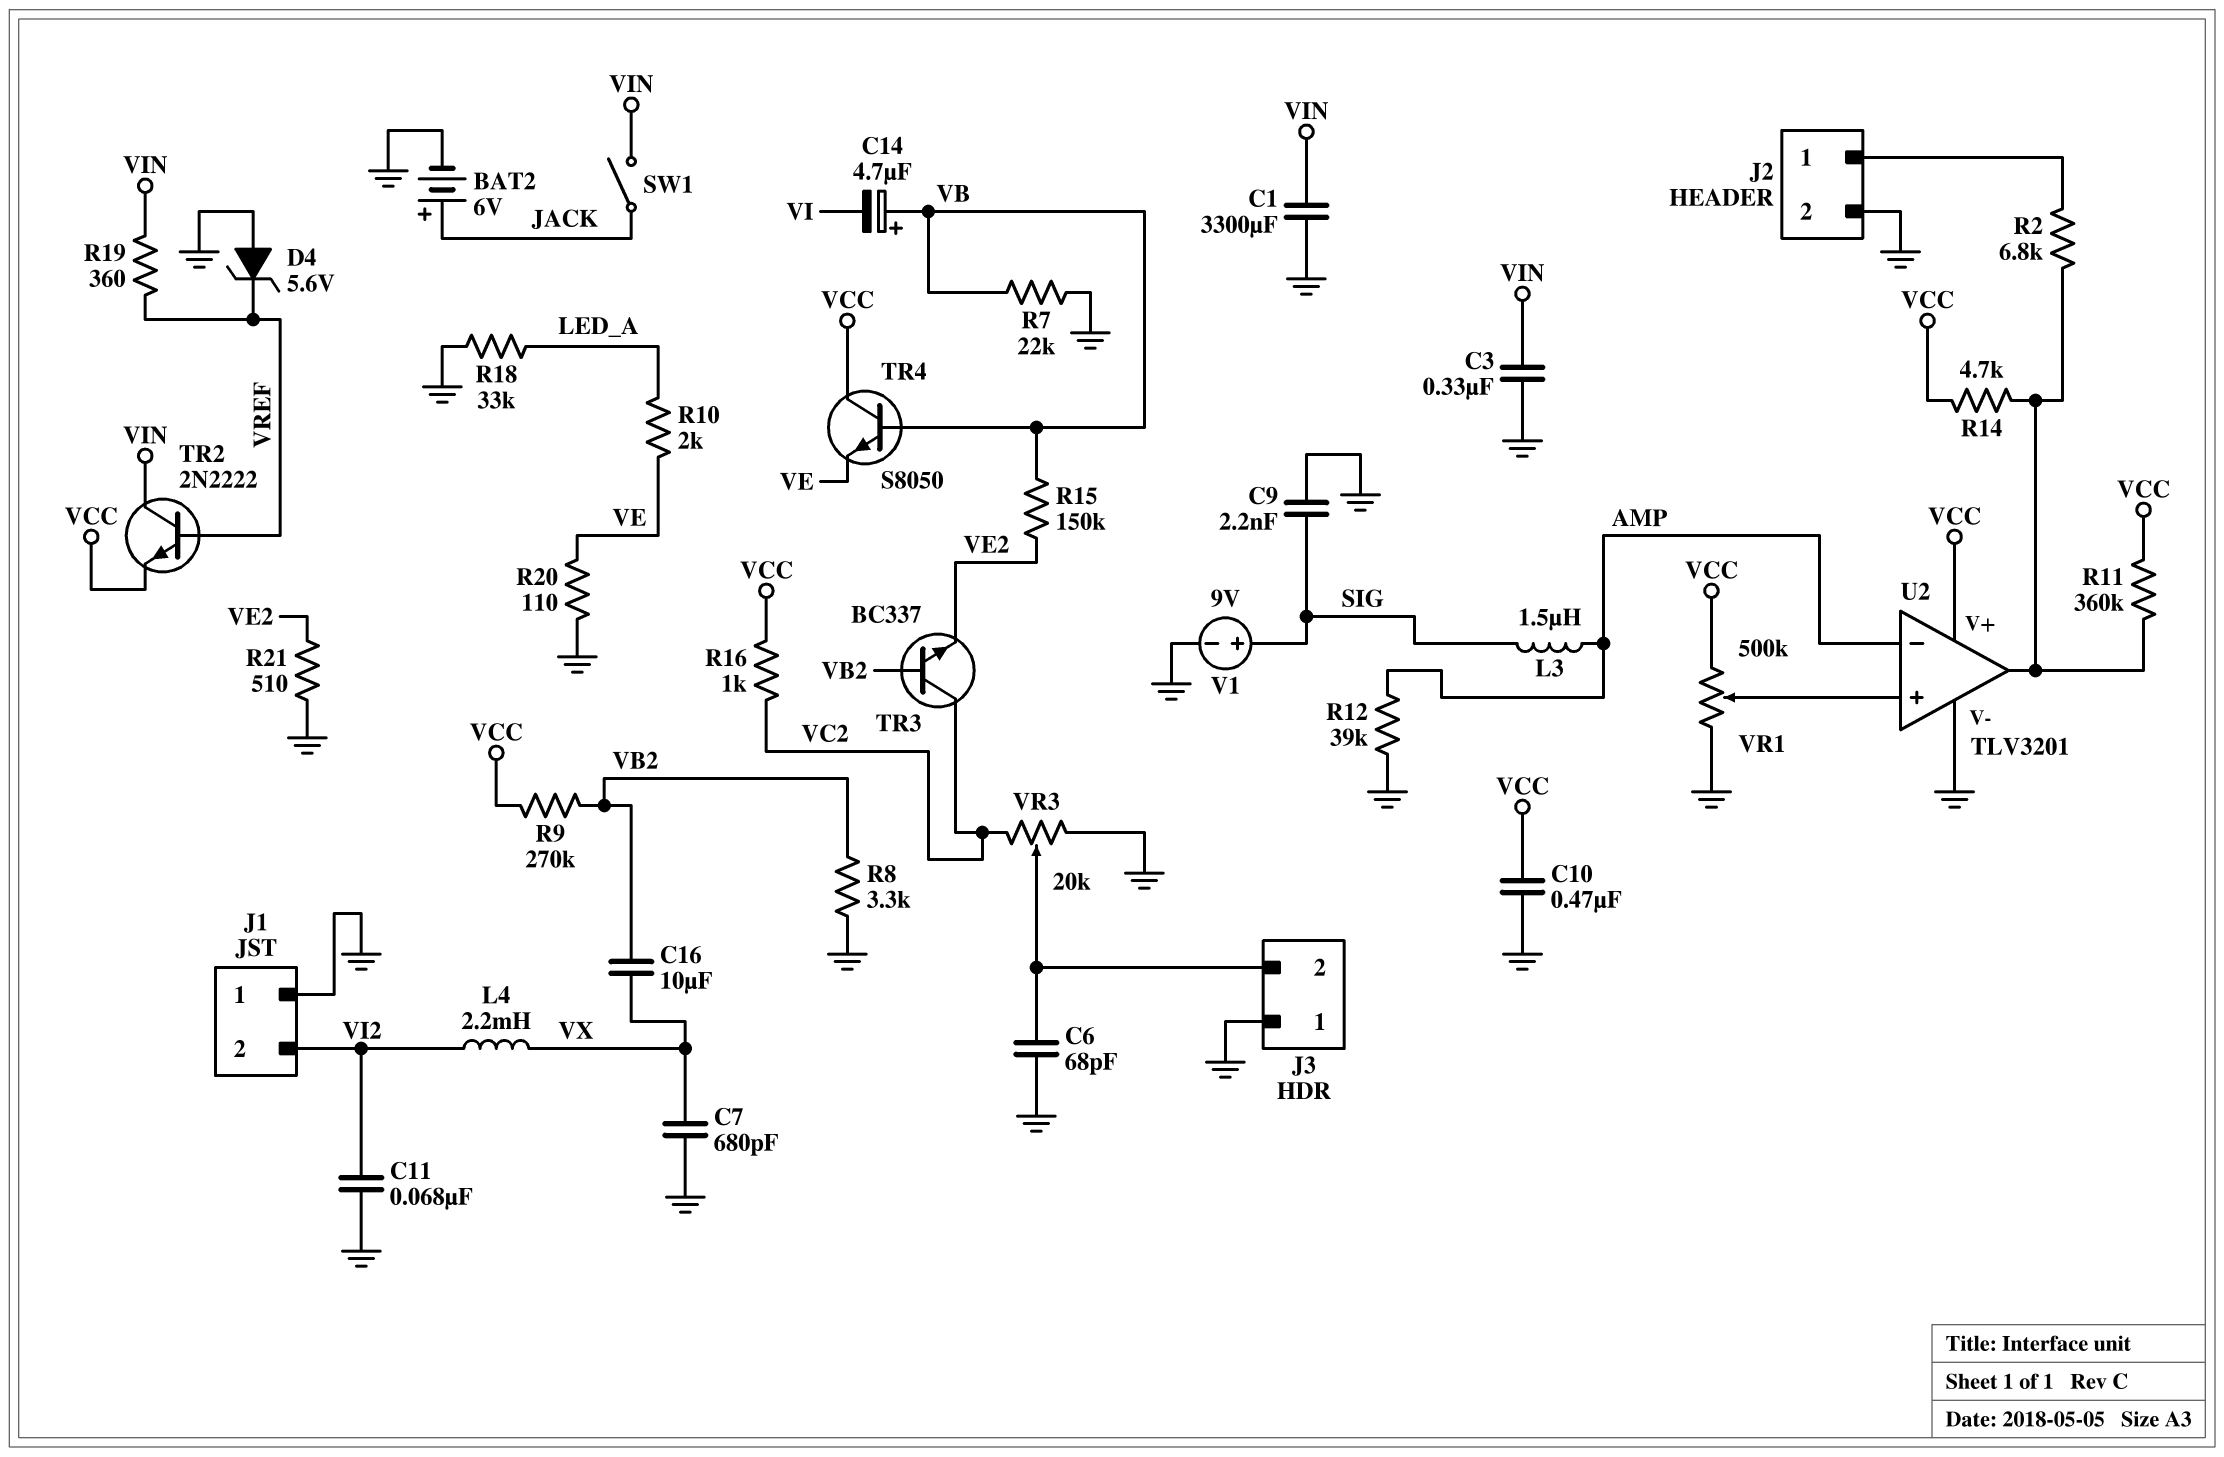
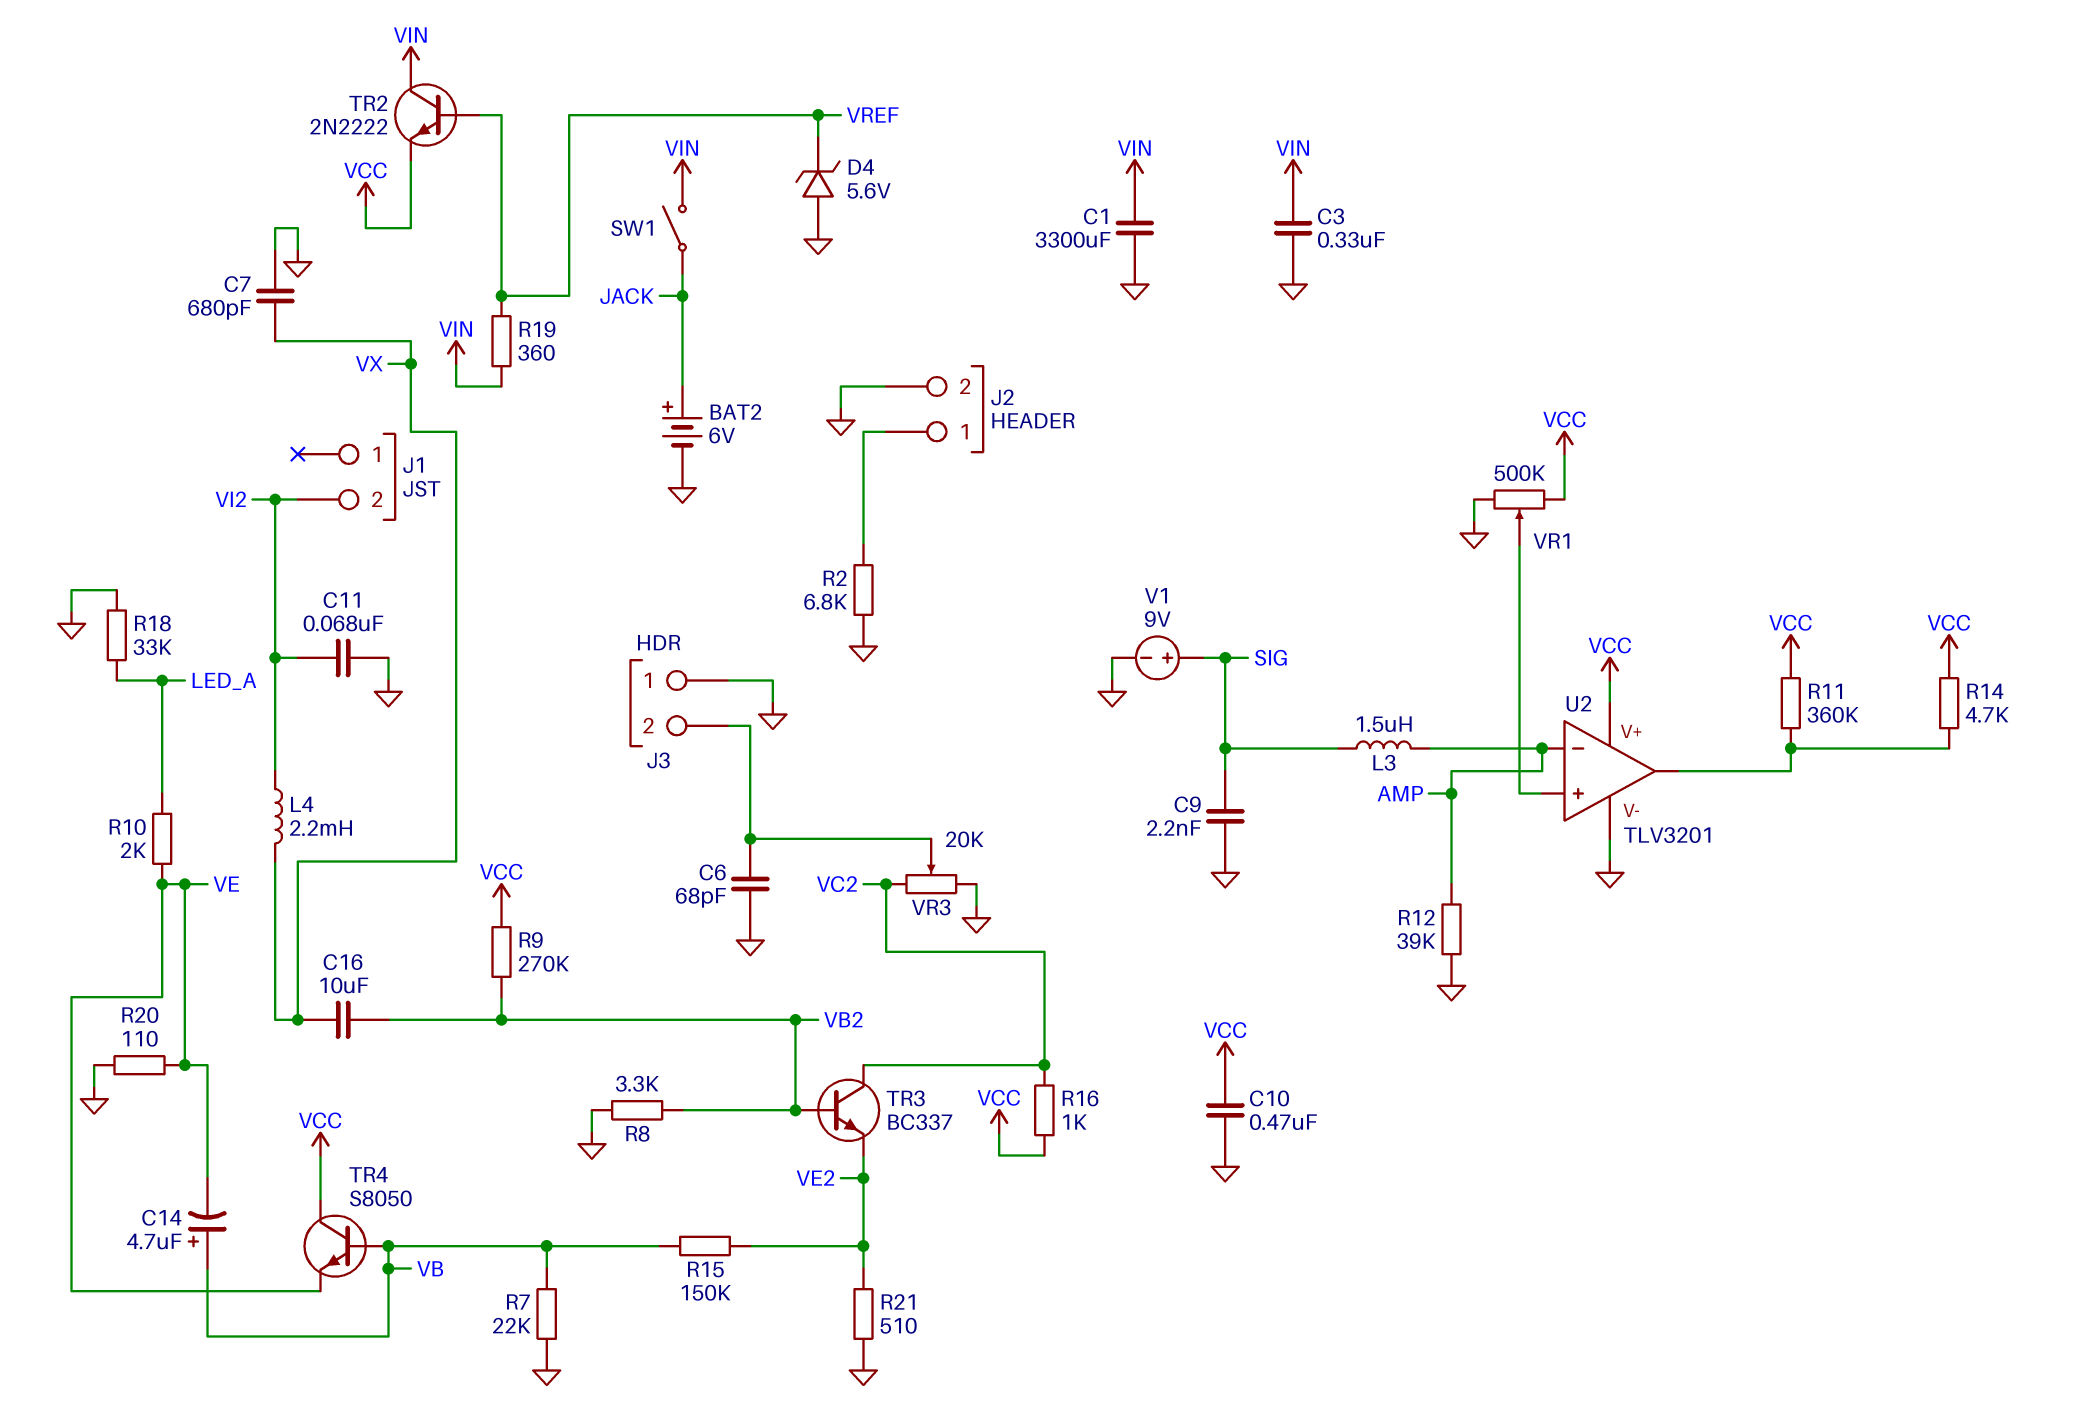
C14: 4.7uF (plus VB, minus VI) -> 4.7uF (plus VB, minus VE)
J1 pin 1: GND -> none
R2: 6.8k (J2/1, U2/out) -> 6.8k (GND, J2/1)

